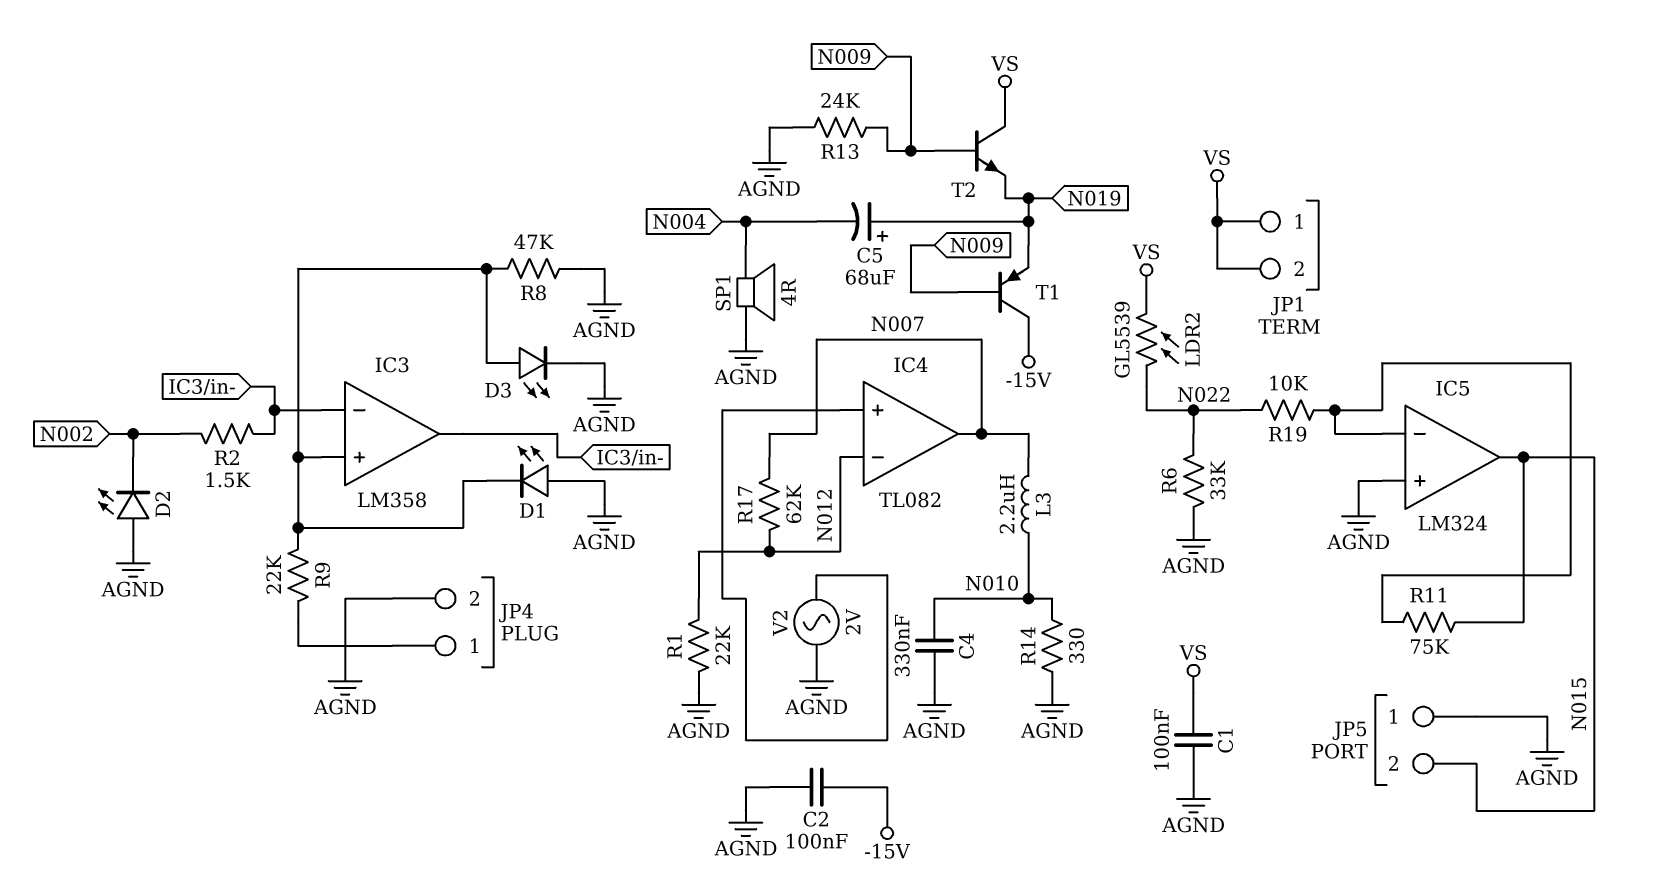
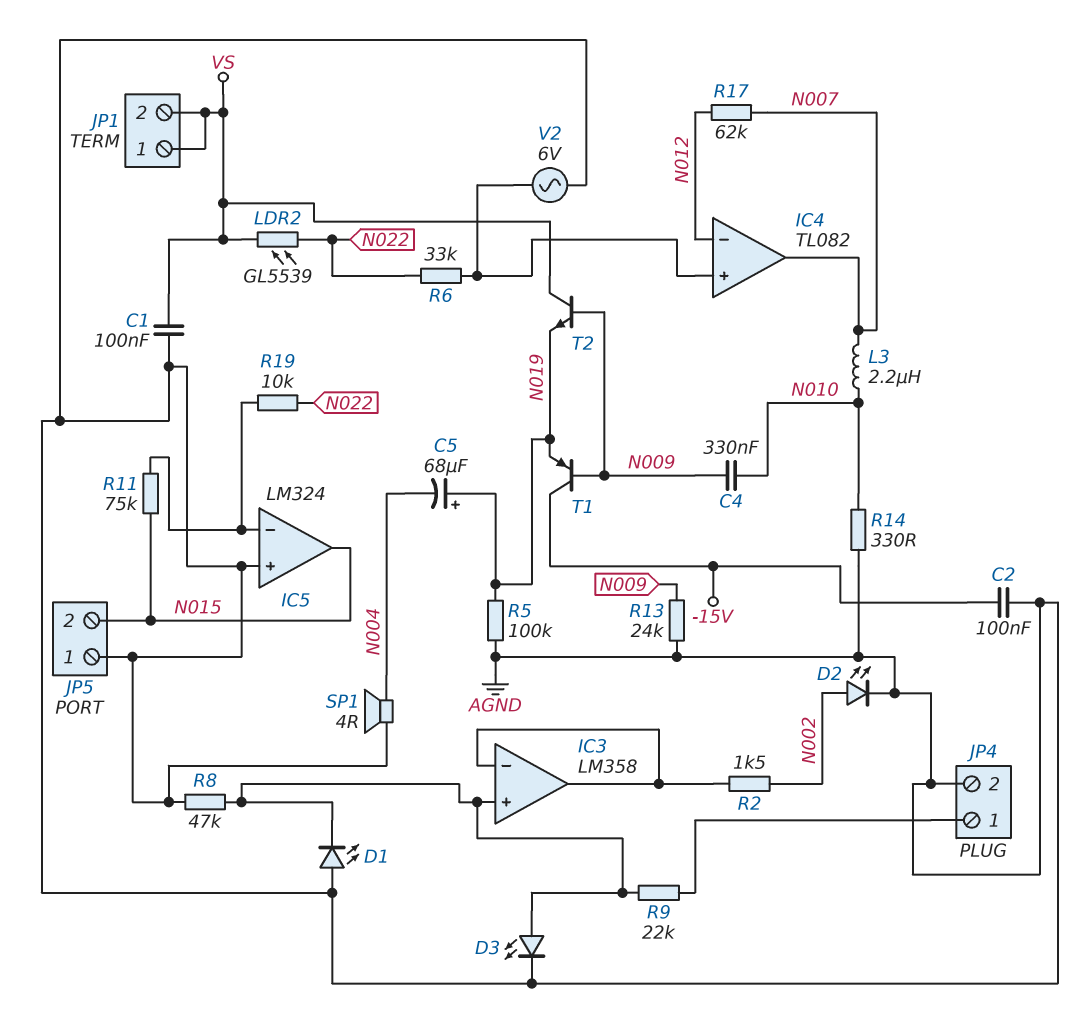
C4: 330nF (AGND, N010) -> 330nF (N009, N010)
D2: LED (A AGND, K N002) -> LED (A N002, K AGND)
R1: 22k (AGND, N012) -> none
R5: none -> 100k (AGND, N019)
R6: 33k (AGND, N022) -> 33k (IC4/in+, N022)
V2: AC 2V (AGND, IC4/in+) -> AC 6V (AGND, IC4/in+)

